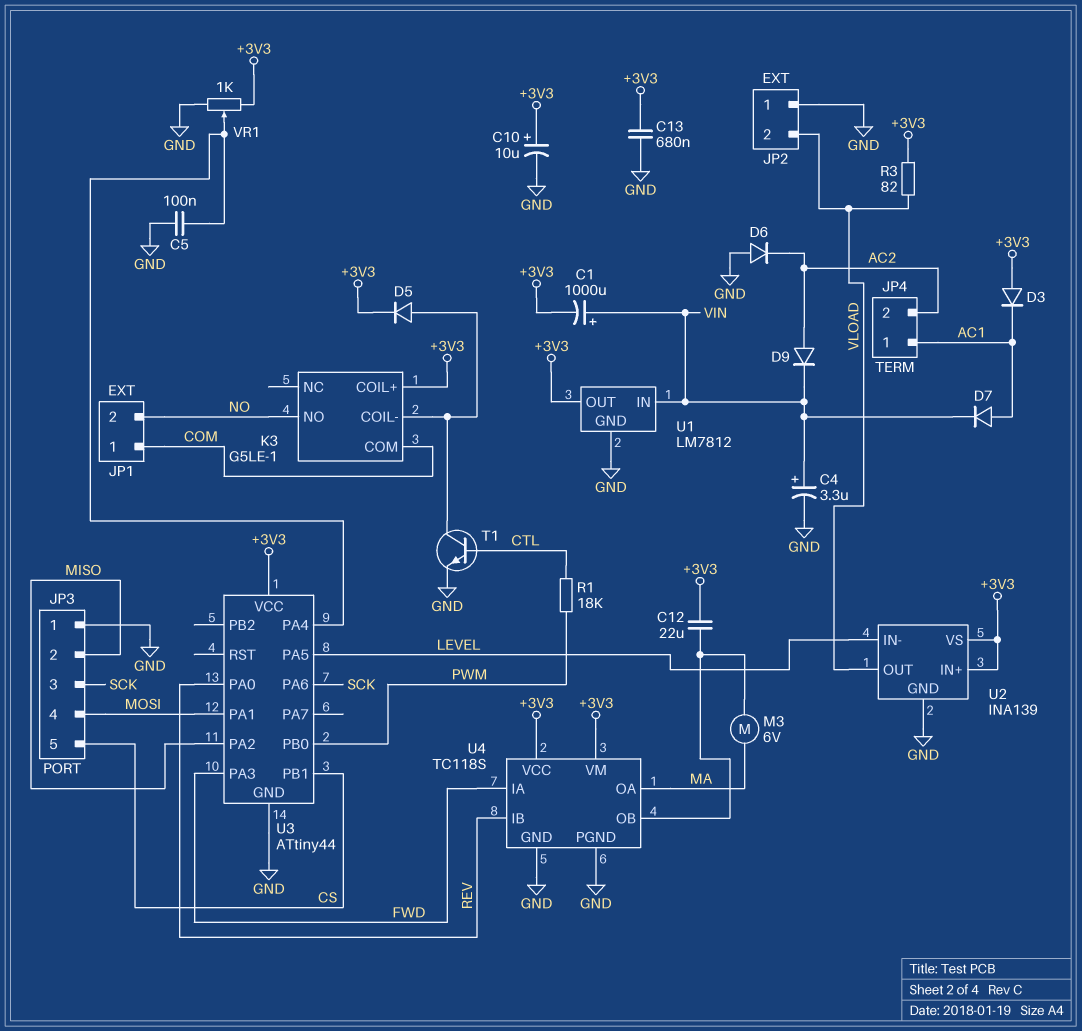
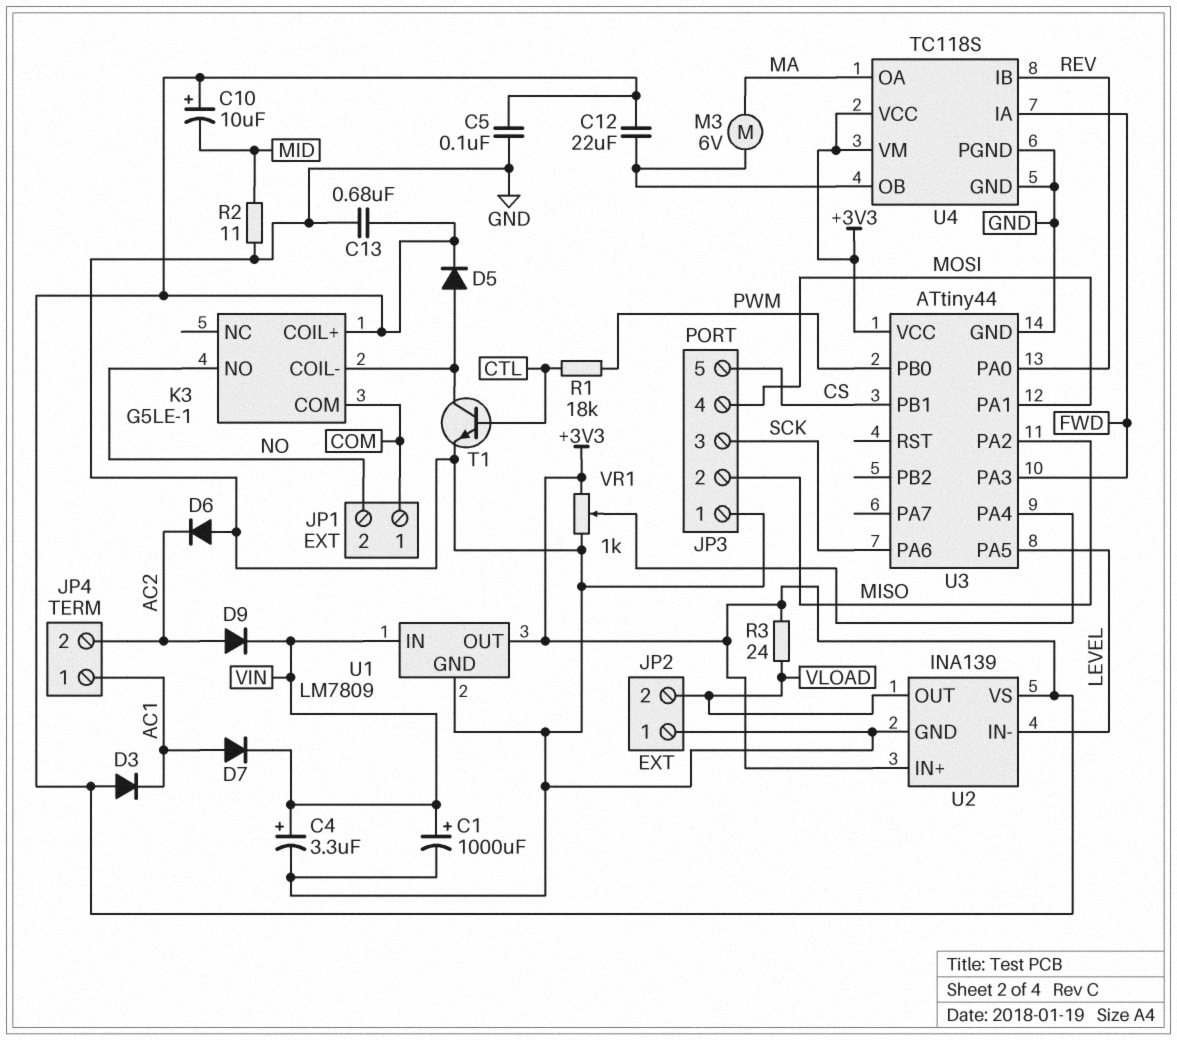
C1: 1000uF (plus VIN, minus +3V3) -> 1000uF (plus VIN, minus GND)
C5: 100nF (GND, U3/PA4) -> 100nF (+3V3, GND)
C10: 10uF (plus +3V3, minus GND) -> 10uF (plus +3V3, minus MID)
R2: none -> 11 (GND, MID)
R3: 82 (+3V3, VLOAD) -> 24 (+3V3, VLOAD)
U1: LM7812 -> LM7809

